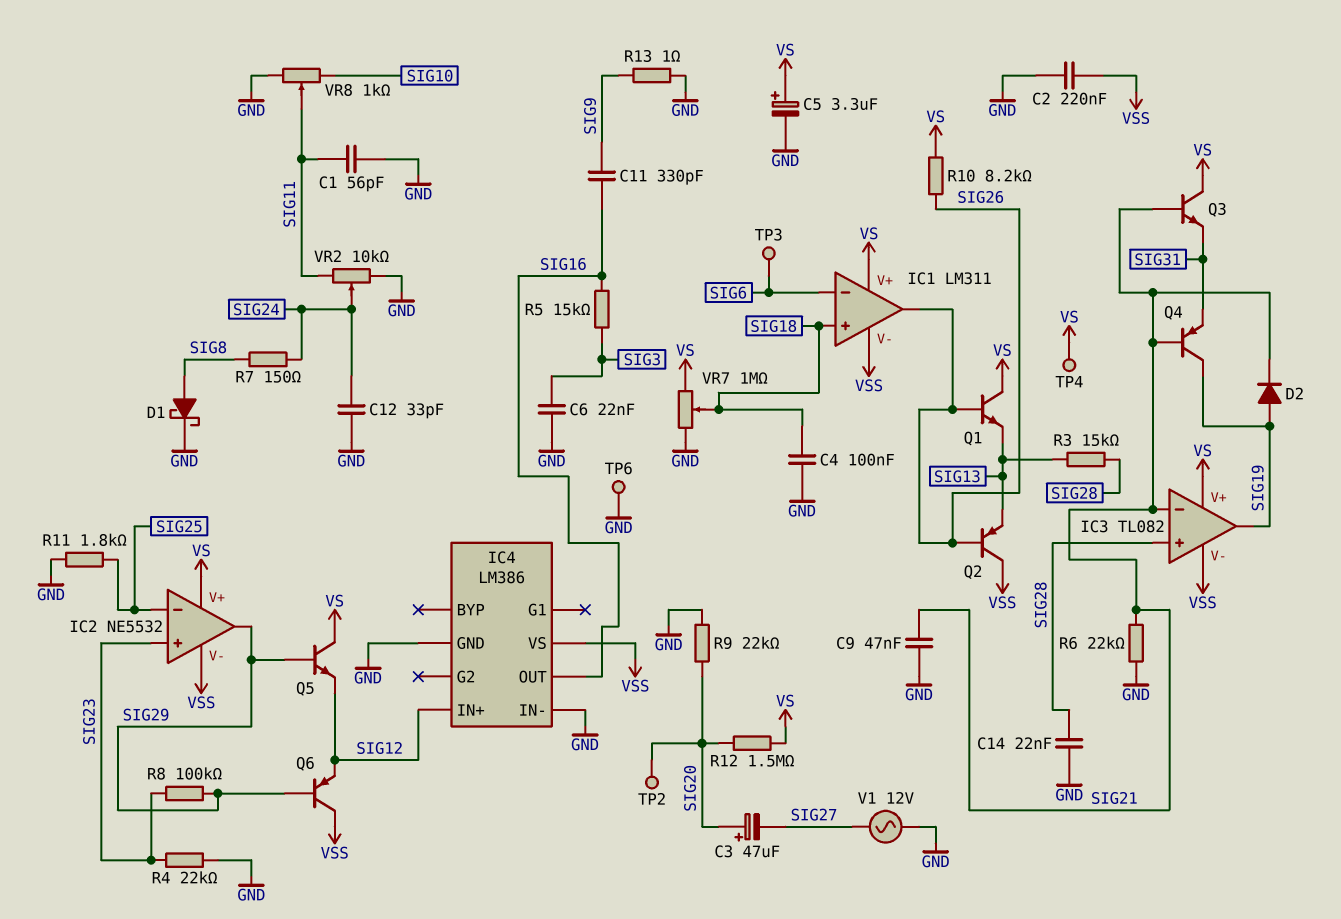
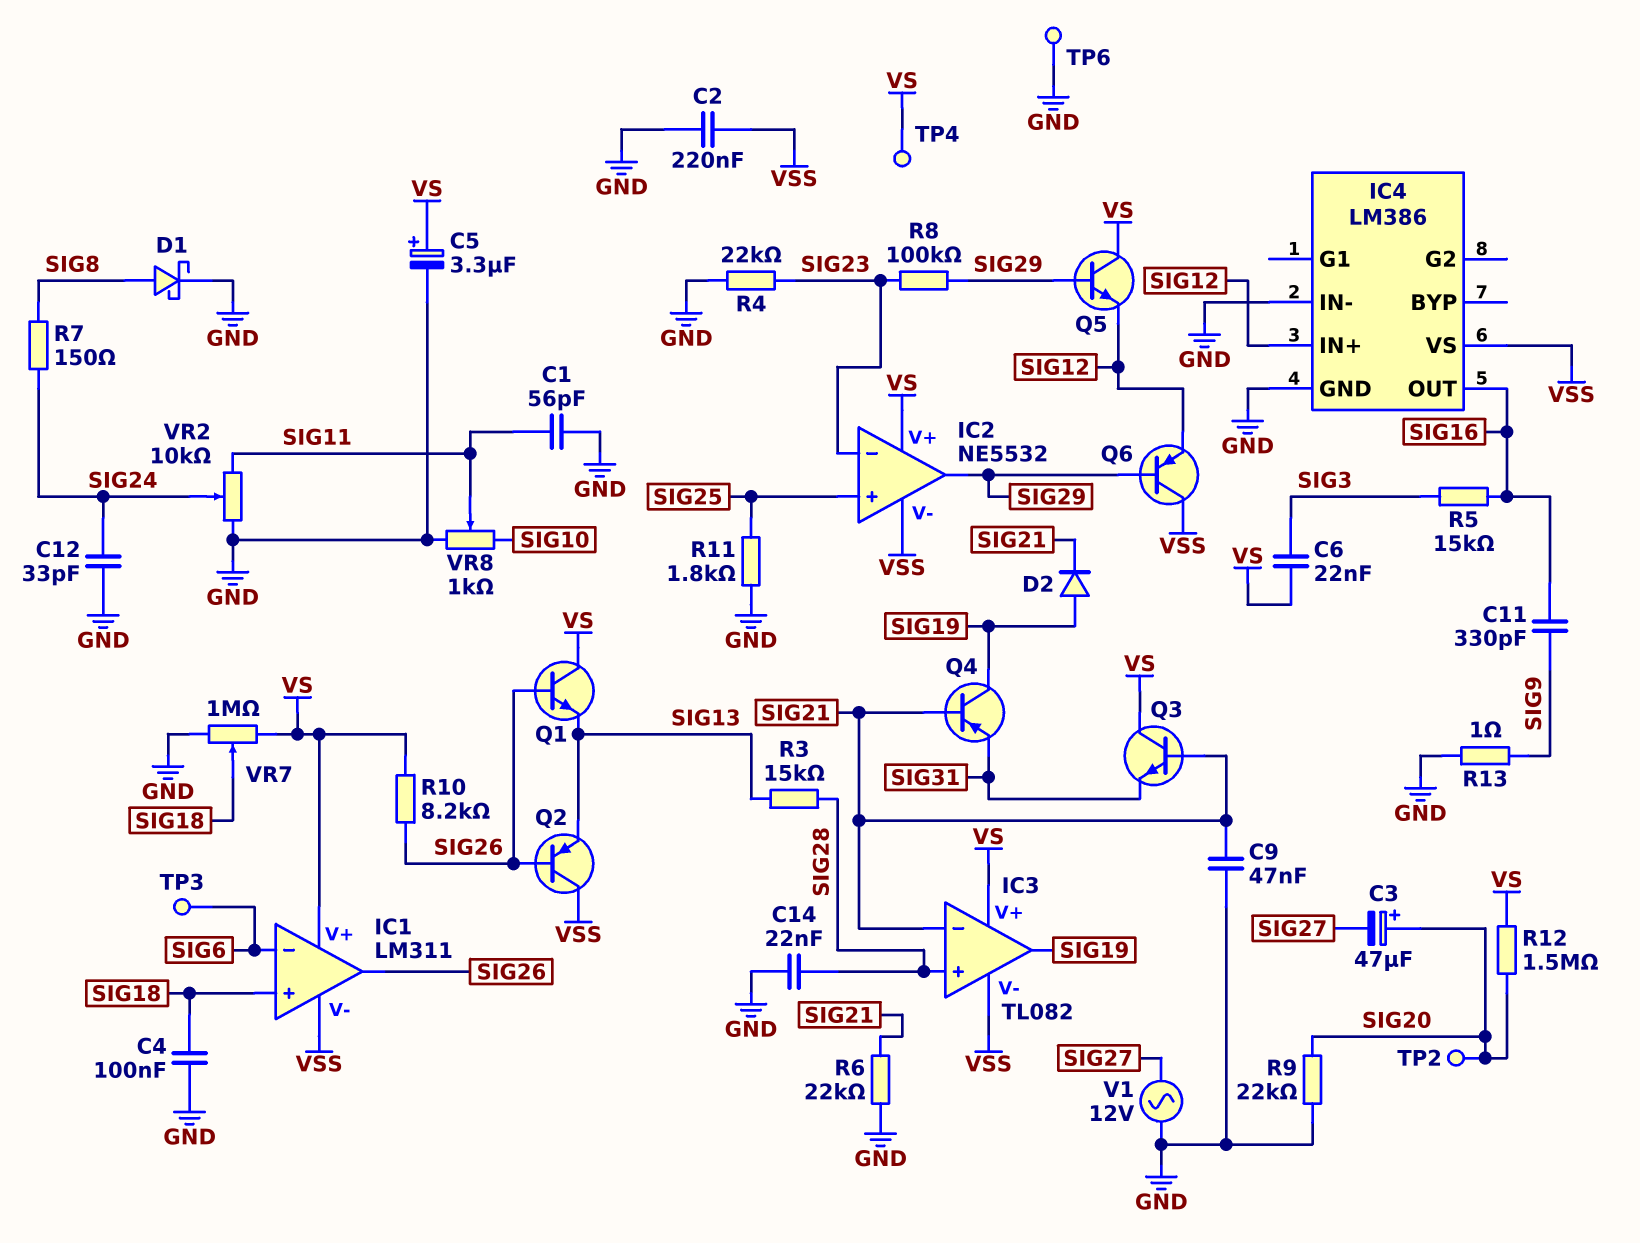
C6: 22nF (GND, SIG3) -> 22nF (SIG3, VS)
IC2 pin in+: SIG23 -> SIG25
IC2 pin in-: SIG25 -> SIG23

